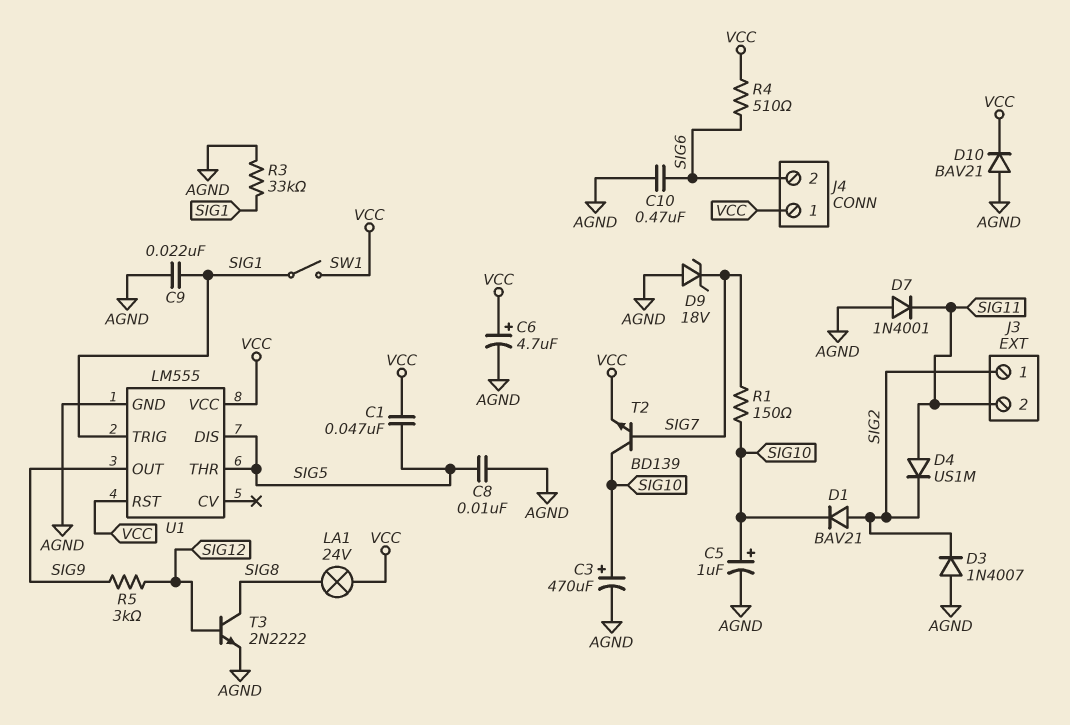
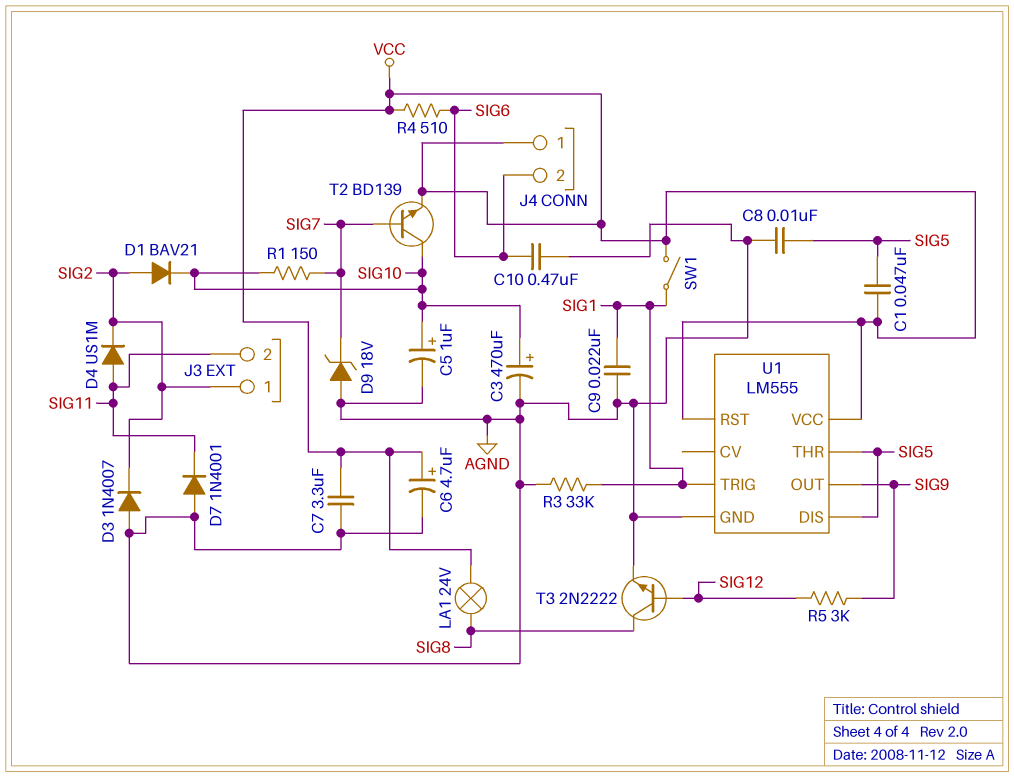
C7: none -> 3.3uF (AGND, VCC)
D10: diode BAV21 (A AGND, K VCC) -> none

